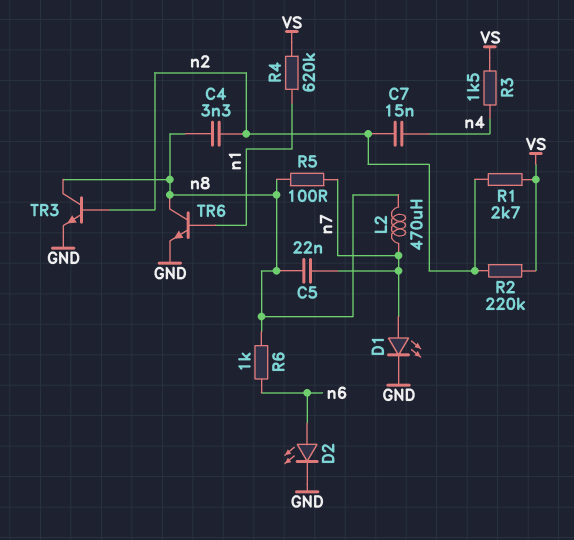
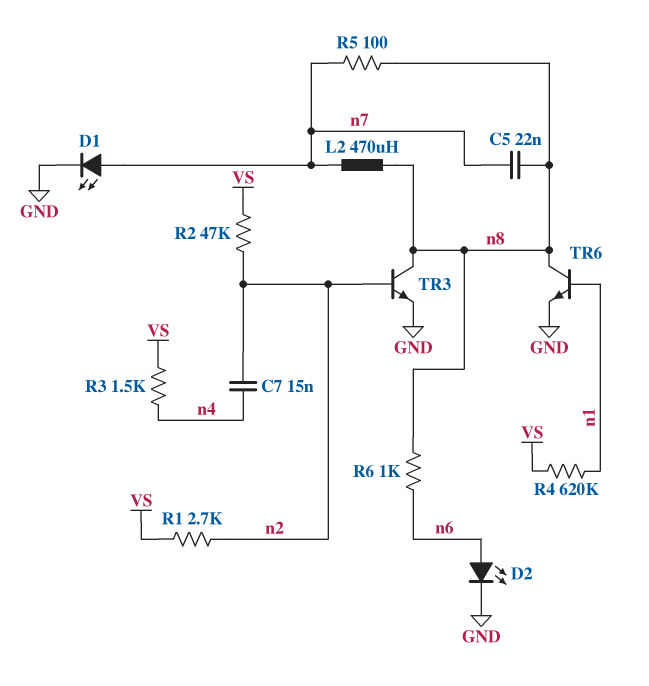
C4: 3.3nF (n2, n8) -> none
R2: 220k (VS, n2) -> 47k (VS, n2)

